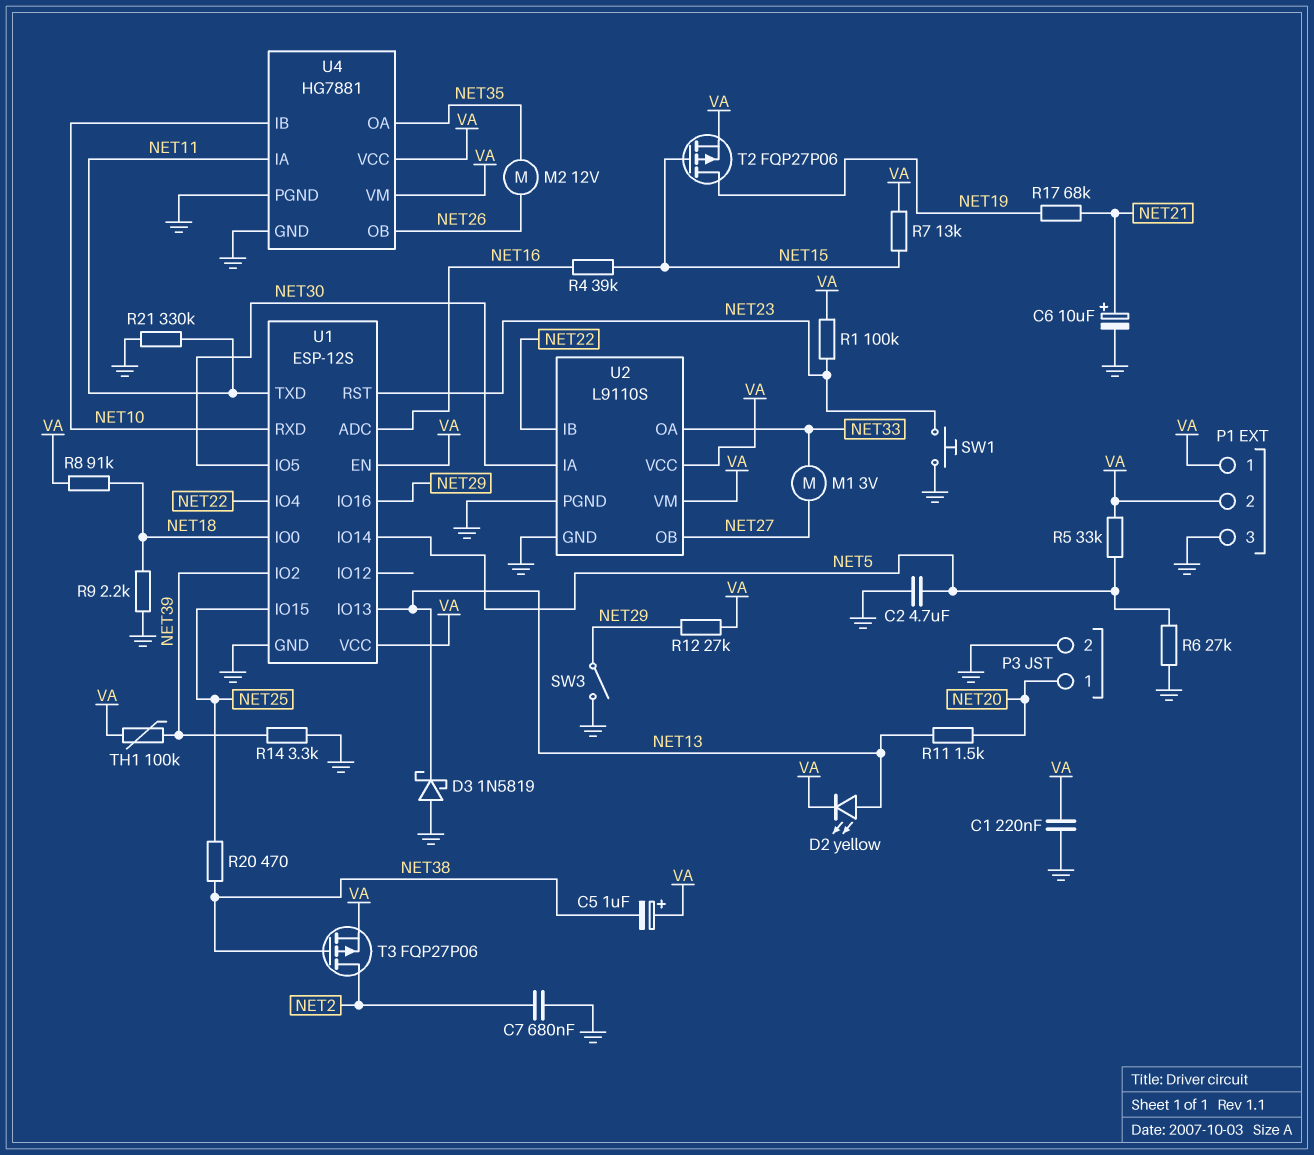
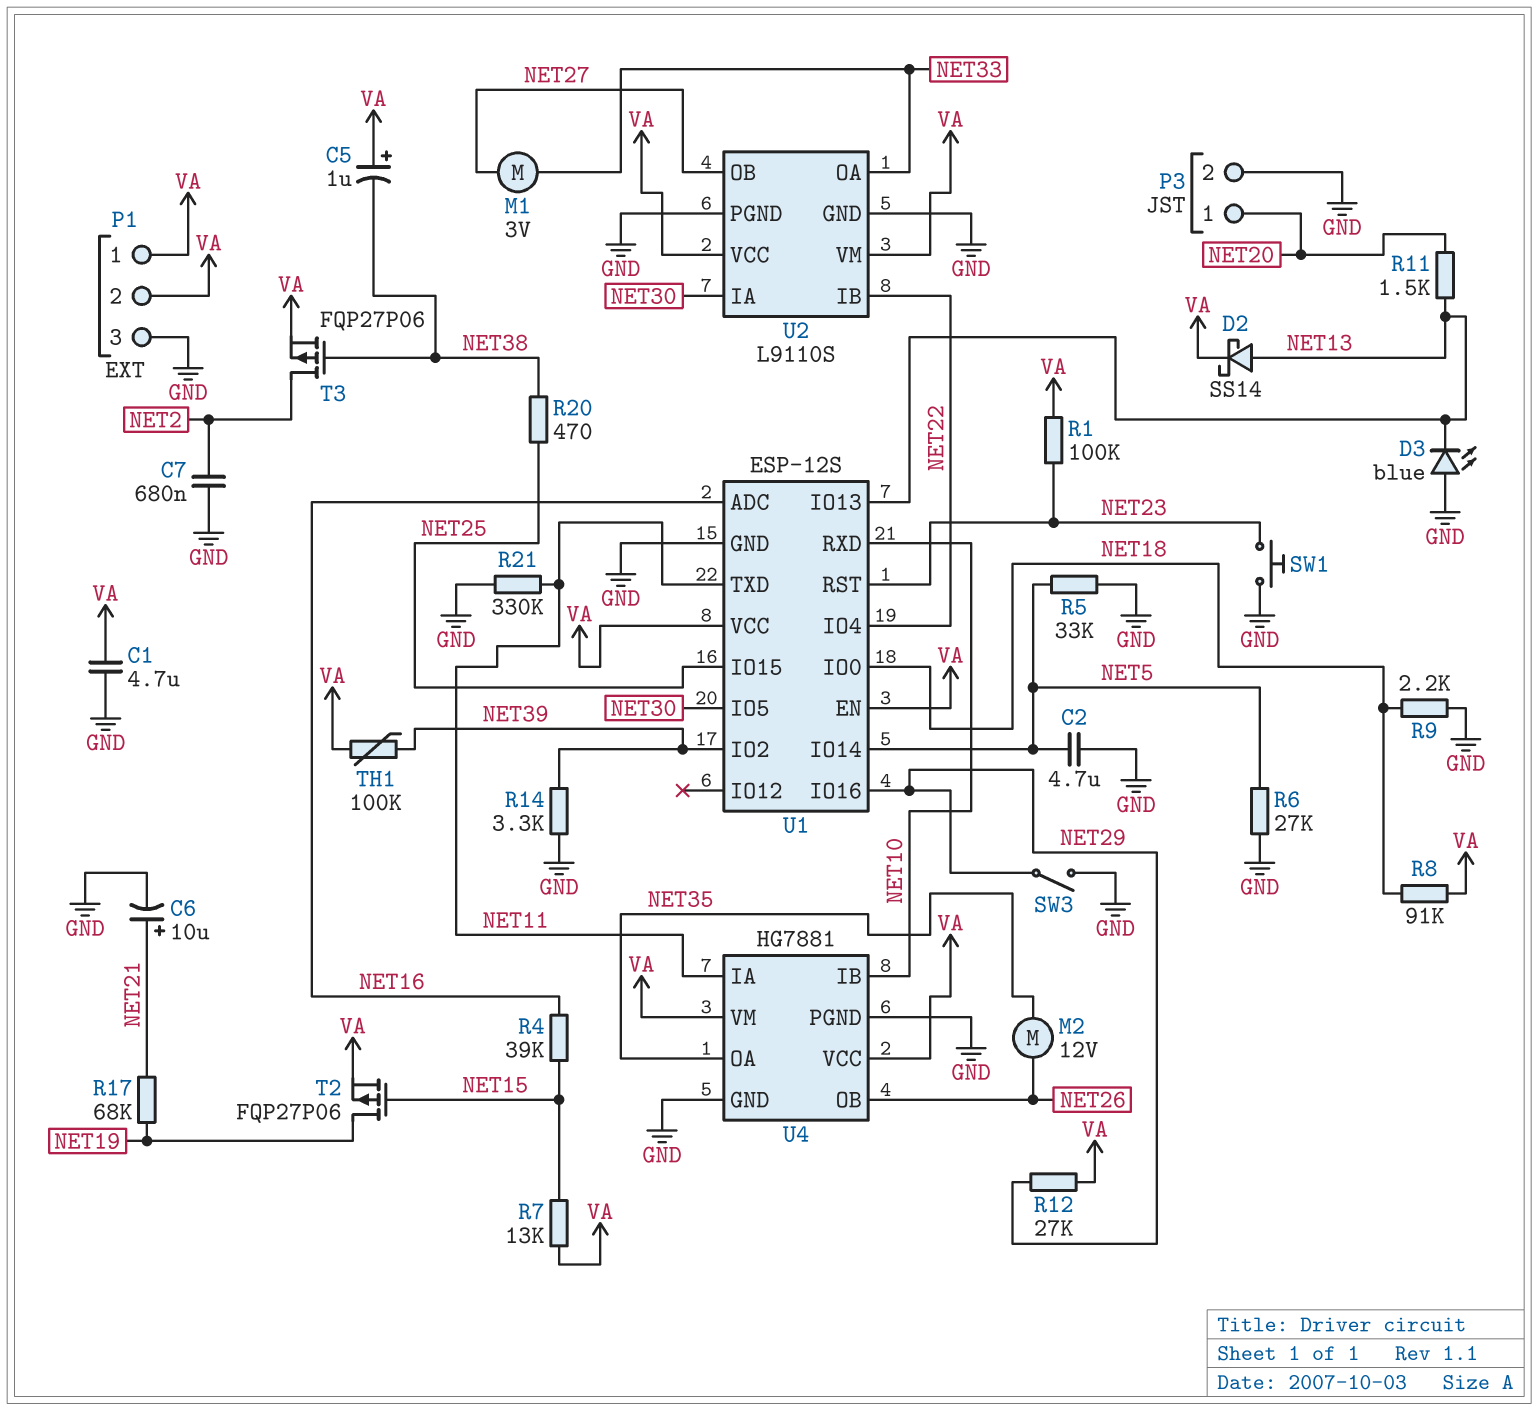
C1: 220nF (GND, VA) -> 4.7uF (GND, VA)
D2: LED yellow (A NET13, K VA) -> schottky SS14 (A NET13, K VA)
D3: schottky 1N5819 (A GND, K NET13) -> LED blue (A GND, K NET13)
R5: 33k (NET5, VA) -> 33k (GND, NET5)

